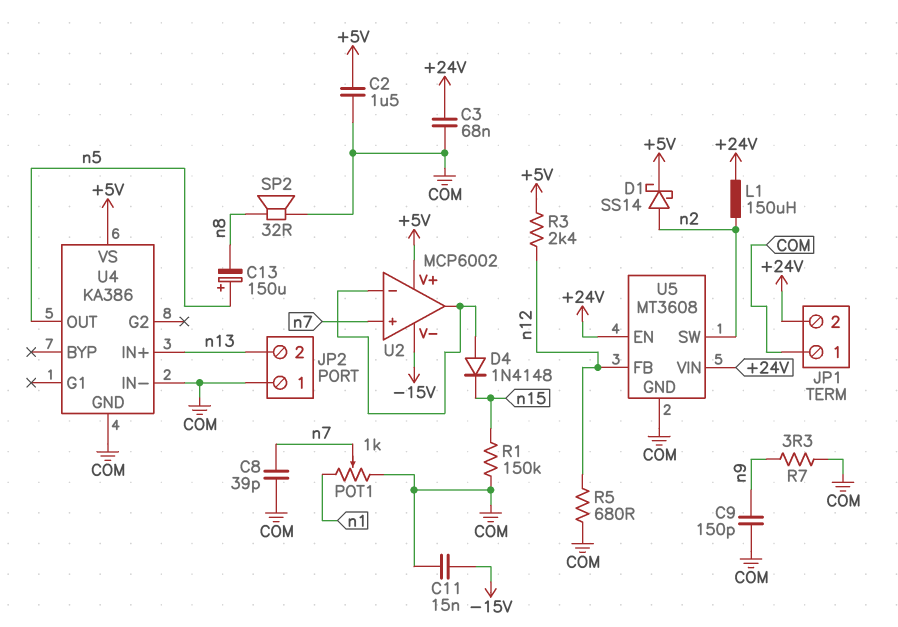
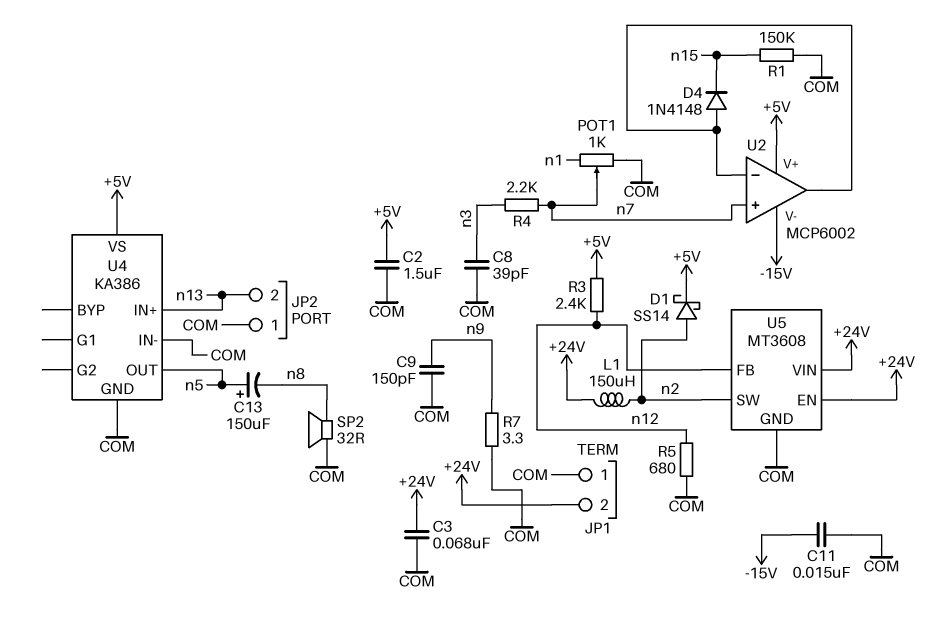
C8: 39pF (COM, n7) -> 39pF (COM, n3)
R4: none -> 2.2k (n3, n7)

